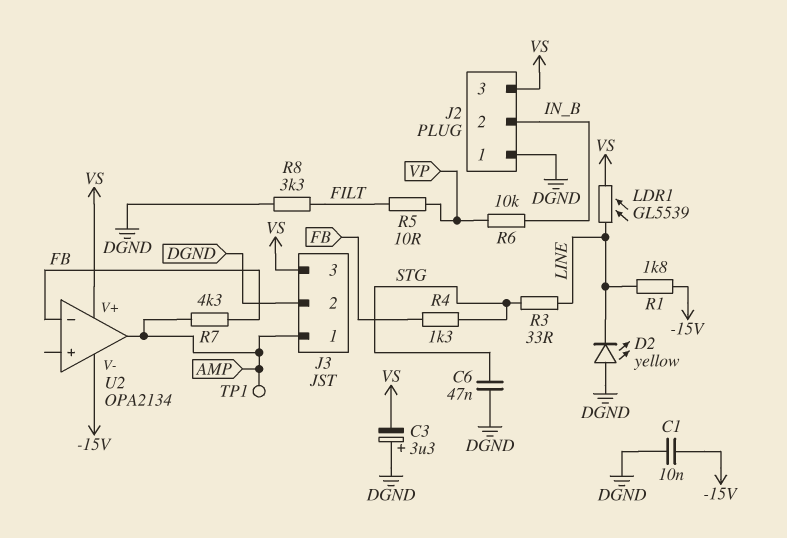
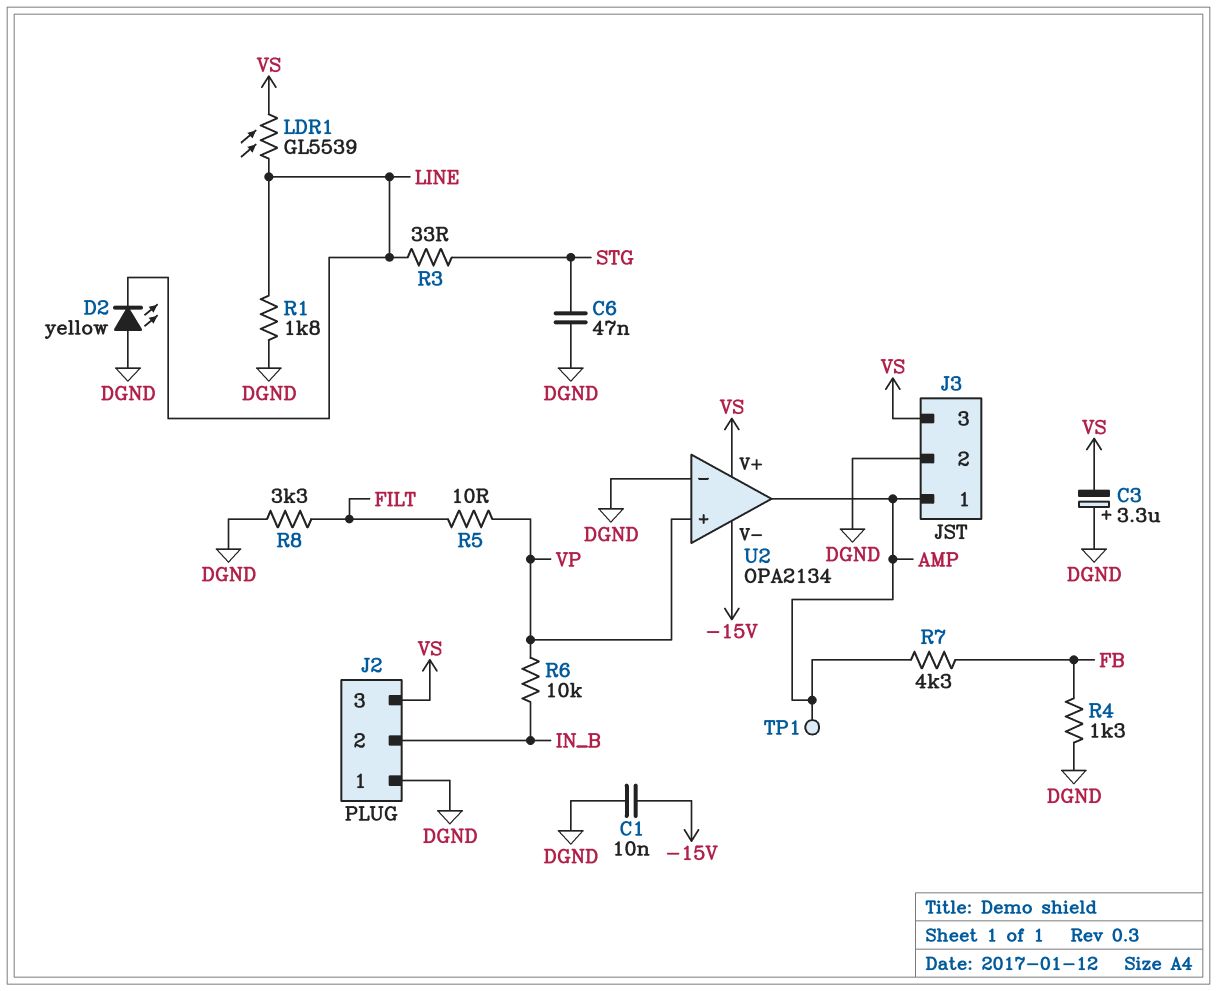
R1: 1.8k (-15V, LINE) -> 1.8k (DGND, LINE)
R4: 1.3k (FB, STG) -> 1.3k (DGND, FB)
U2 pin in+: none -> VP
U2 pin in-: FB -> DGND

